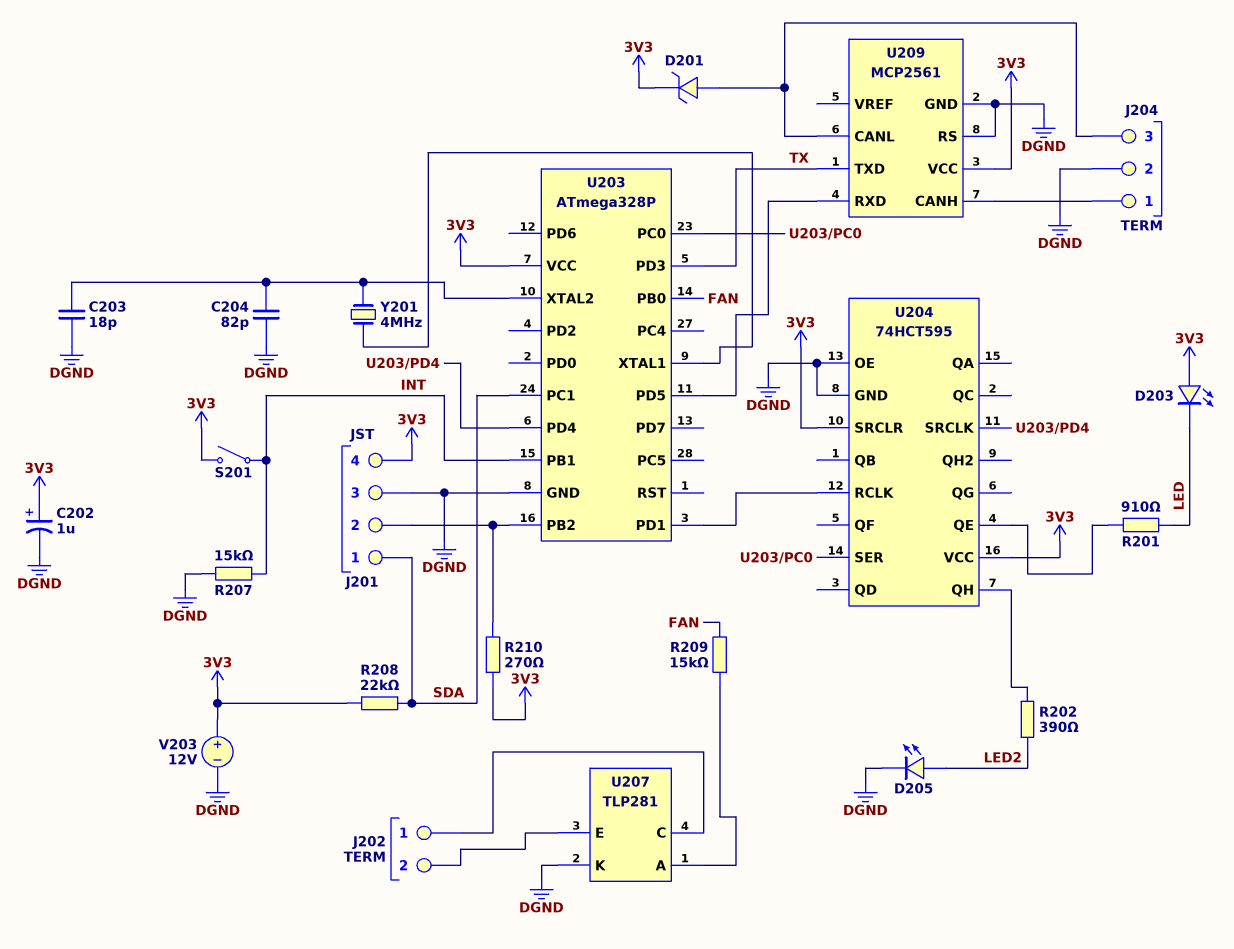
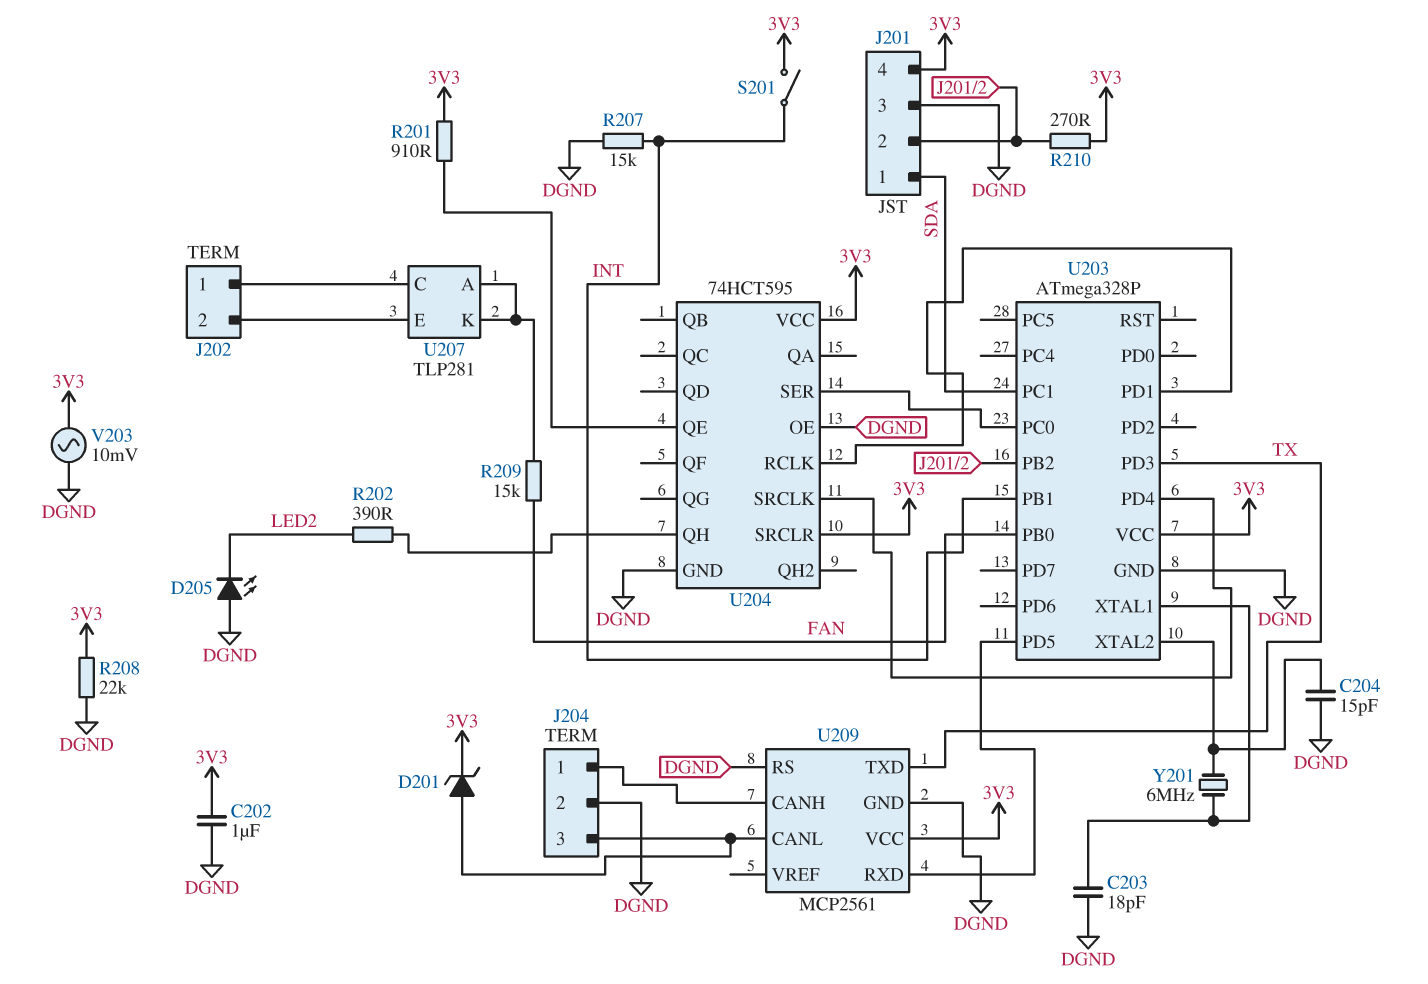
C202: 1uF (plus 3V3, minus DGND) -> 1uF (3V3, DGND)
C203: 18pF (DGND, U203/XTAL2) -> 18pF (DGND, U203/XTAL1)
C204: 82pF (DGND, U203/XTAL2) -> 15pF (DGND, U203/XTAL2)
D203: LED (A 3V3, K LED) -> none
D205: LED (A LED2, K DGND) -> LED (A DGND, K LED2)
R201: 910 (LED, U204/QE) -> 910 (3V3, U204/QE)
R208: 22k (3V3, SDA) -> 22k (3V3, DGND)
U207 pin K: DGND -> U207/A
V203: 12V (plus 3V3, minus DGND) -> AC 10mV (3V3, DGND)
Y201: 4MHz (U203/XTAL1, U203/XTAL2) -> 6MHz (U203/XTAL1, U203/XTAL2)

